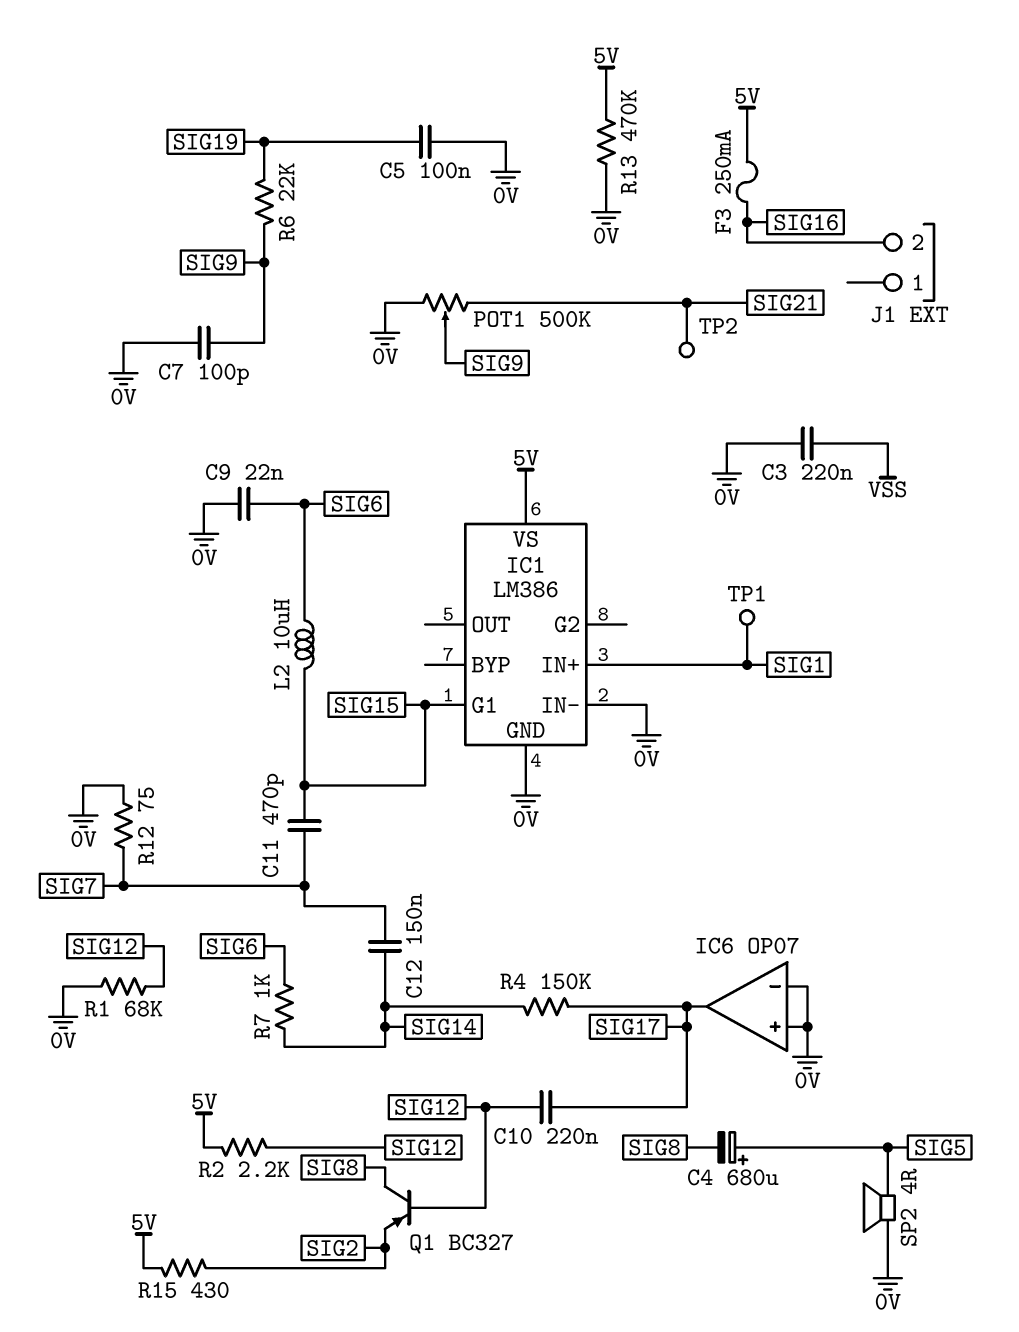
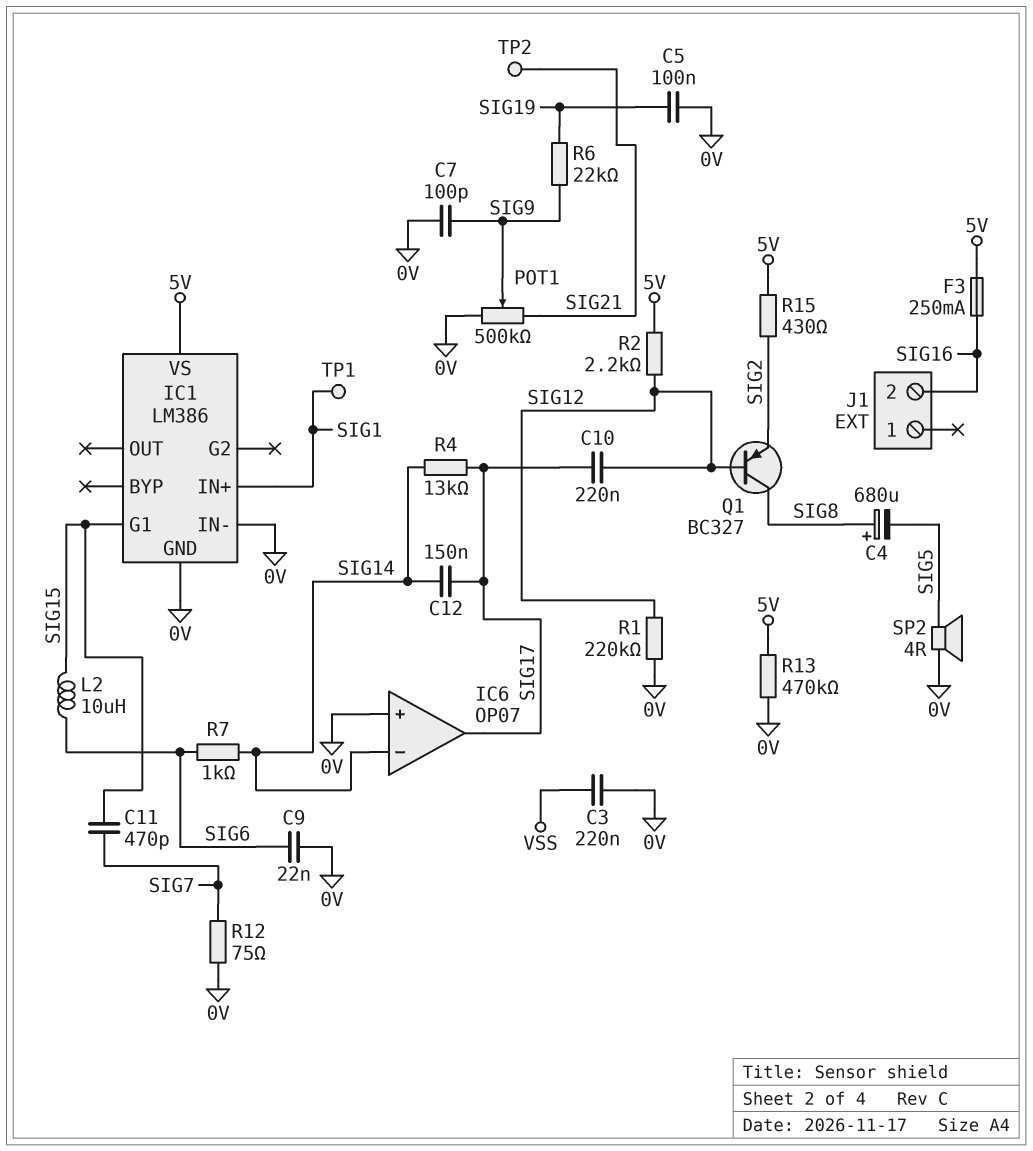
C4: 680uF (plus SIG5, minus SIG8) -> 680uF (plus SIG8, minus SIG5)
C12: 150nF (SIG7, SIG14) -> 150nF (SIG14, SIG17)
IC6 pin in-: 0V -> SIG14
R1: 68k (0V, SIG12) -> 220k (0V, SIG12)
R4: 150k (SIG14, SIG17) -> 13k (SIG14, SIG17)

